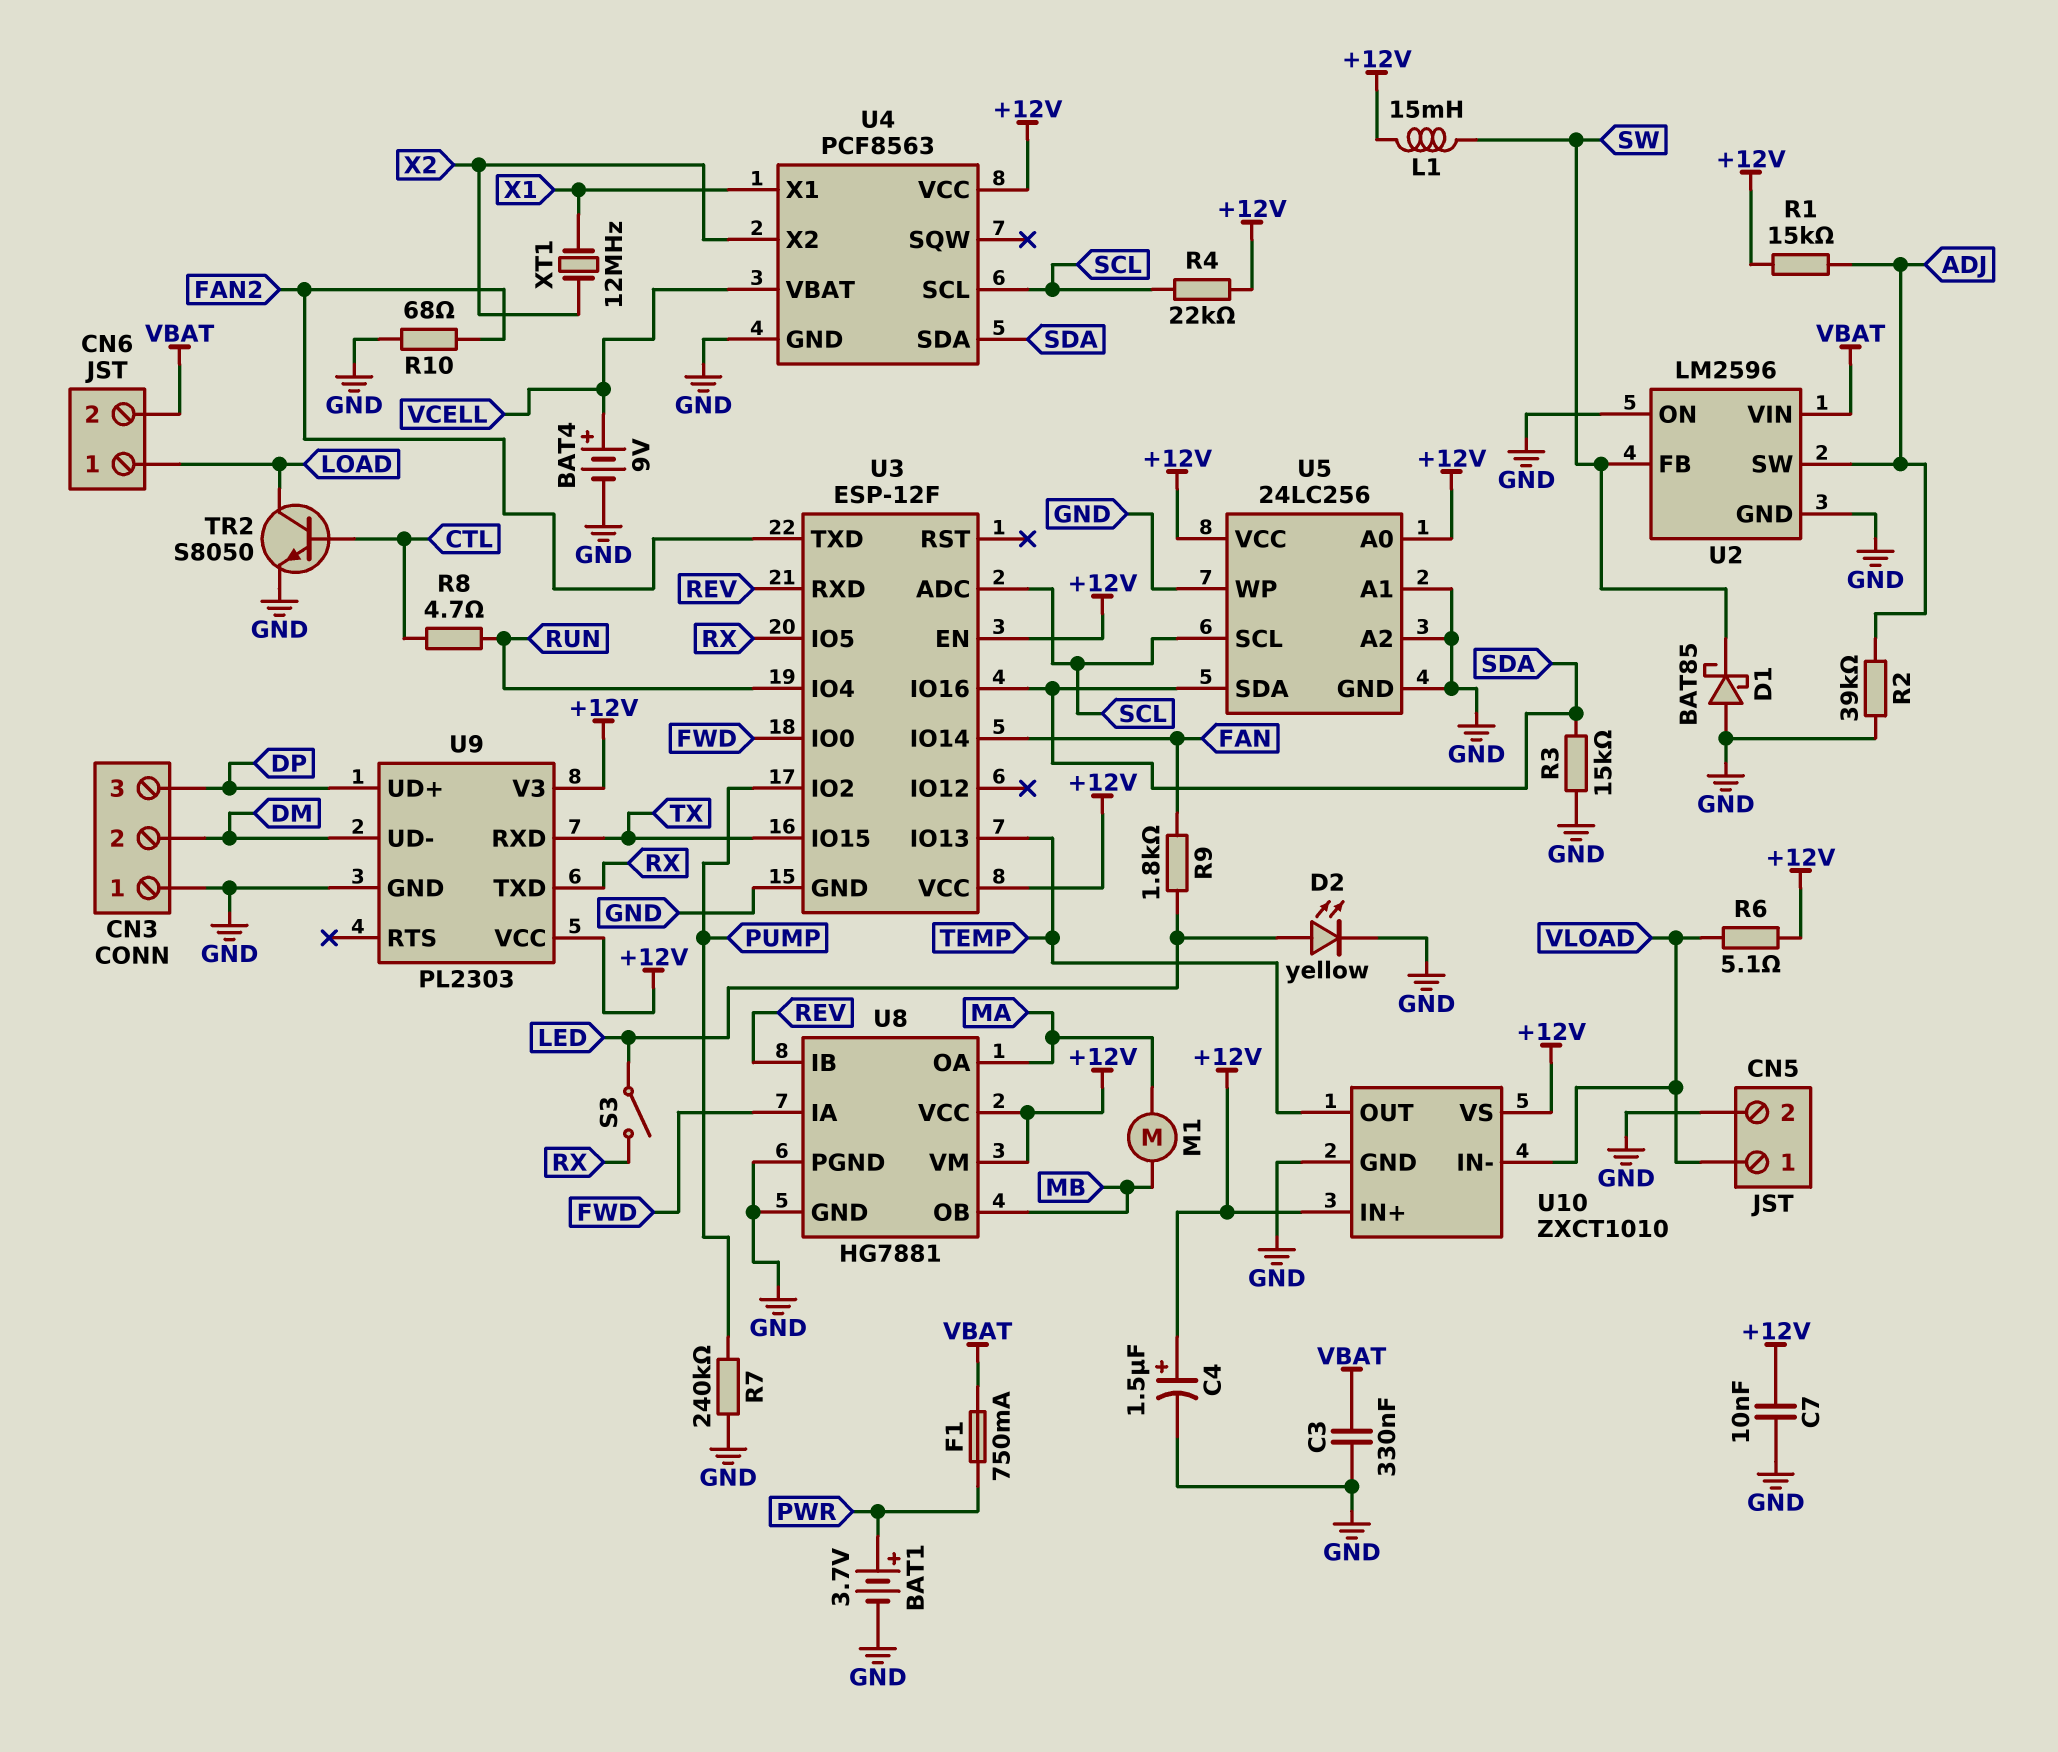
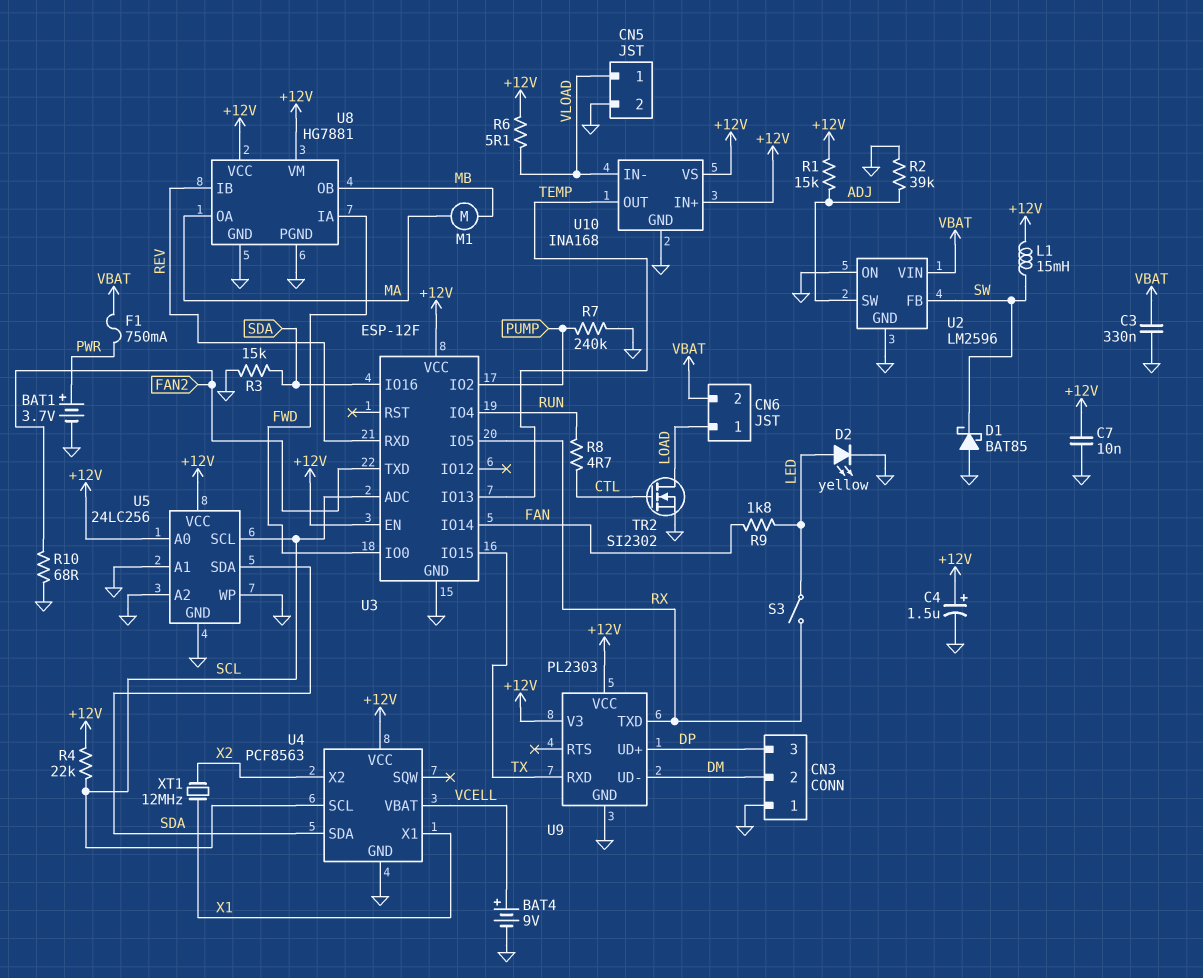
TR2: NPN S8050 (B CTL, C LOAD, E GND) -> NMOS SI2302 (G CTL, D LOAD, S GND)
U10: ZXCT1010 -> INA168

